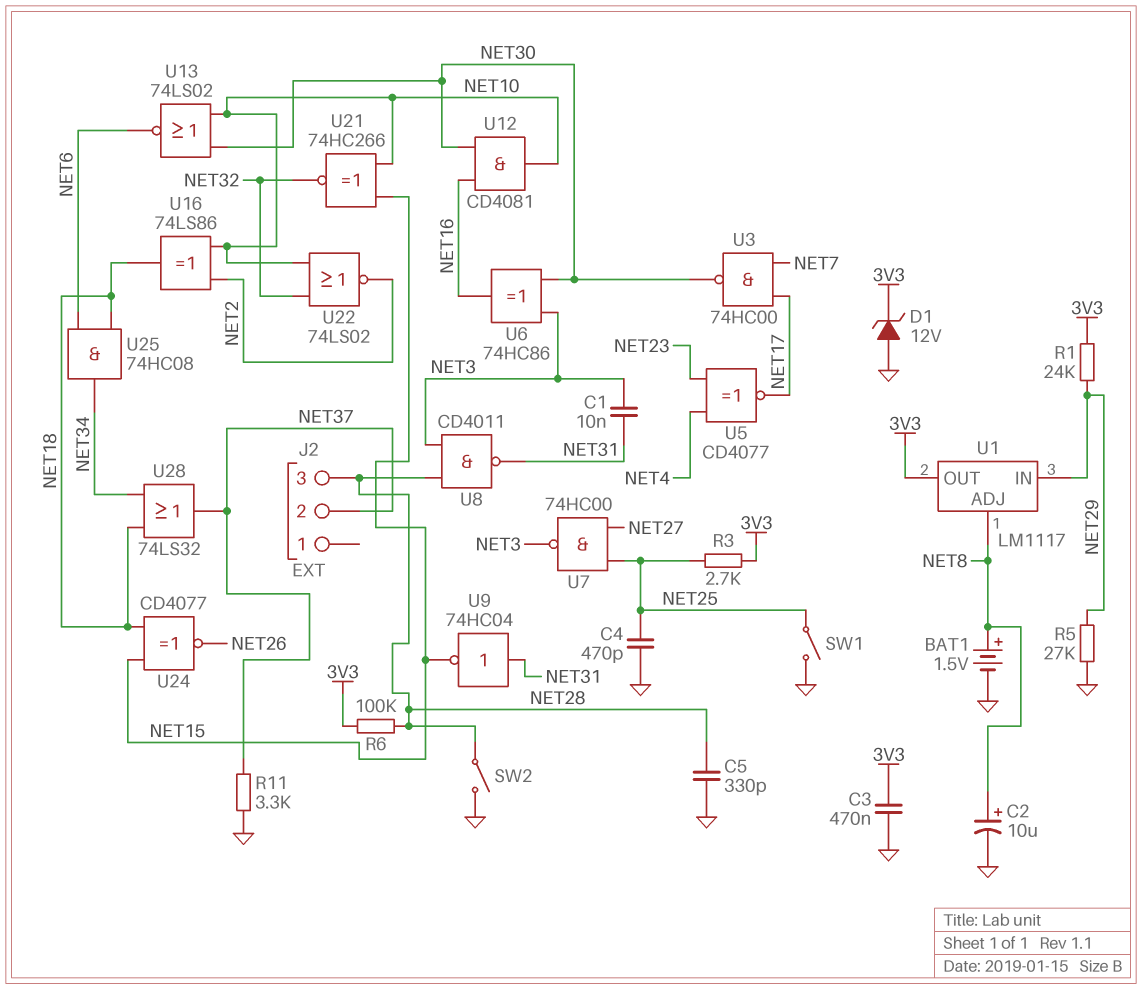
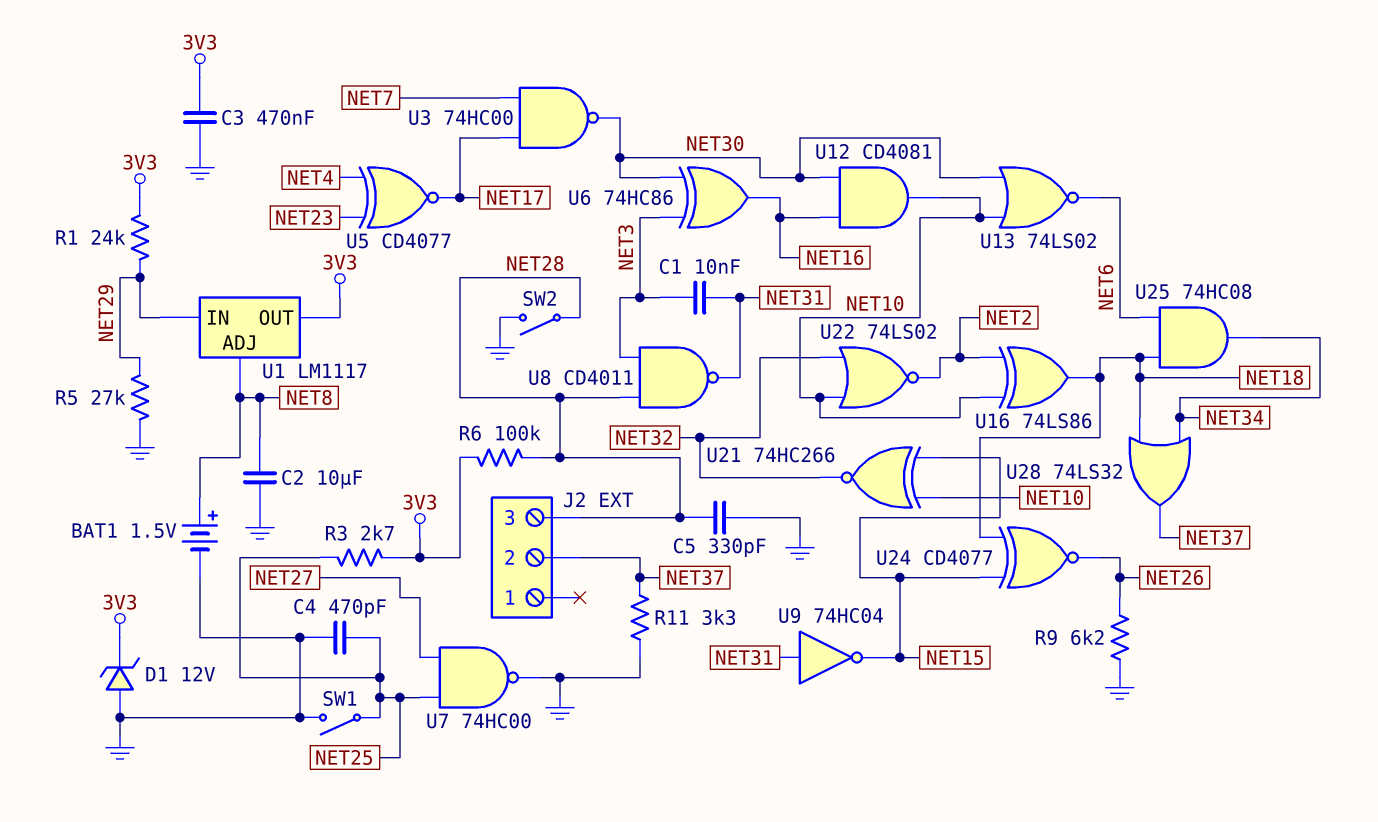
C2: 10uF (plus NET8, minus GND) -> 10uF (GND, NET8)
R9: none -> 6.2k (GND, NET26)
U7: NAND 74HC00 (in NET25, in NET27, out NET3) -> NAND 74HC00 (in NET25, in NET27, out GND)

